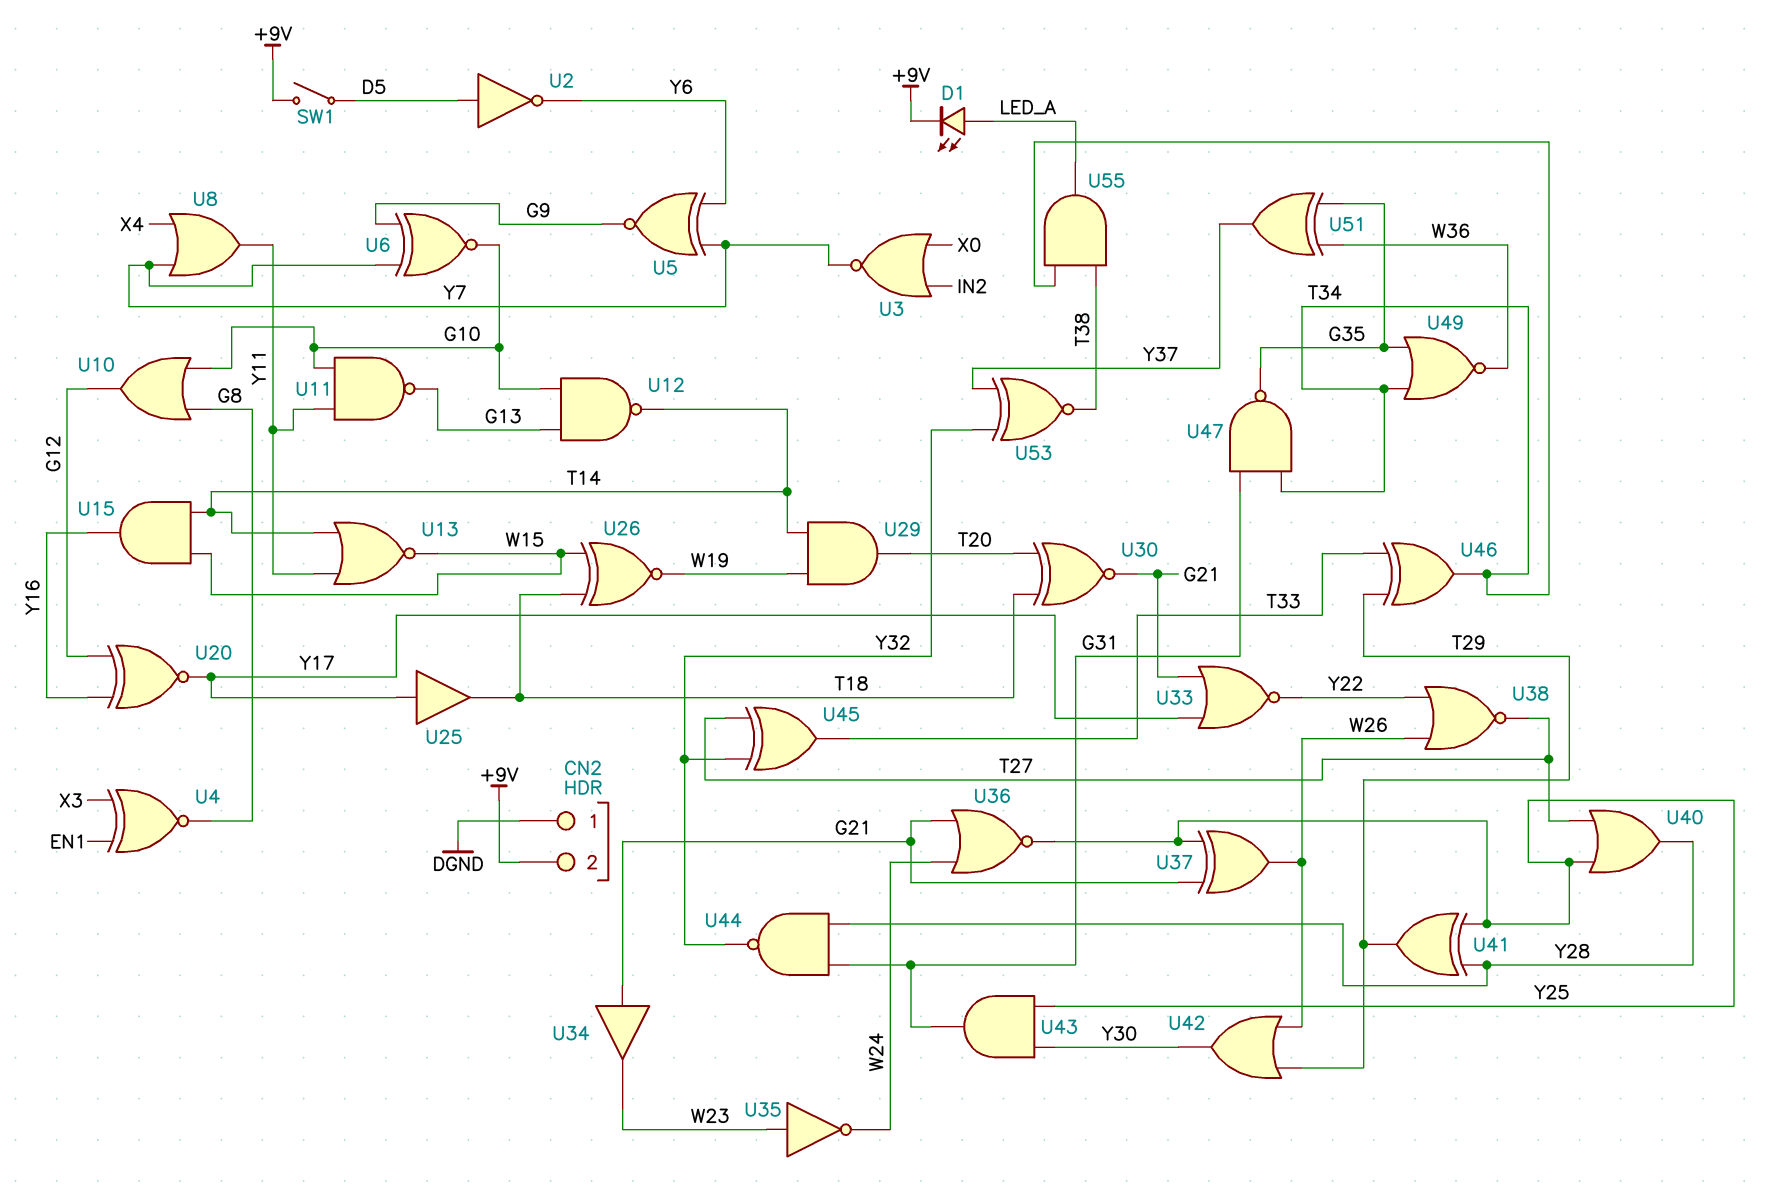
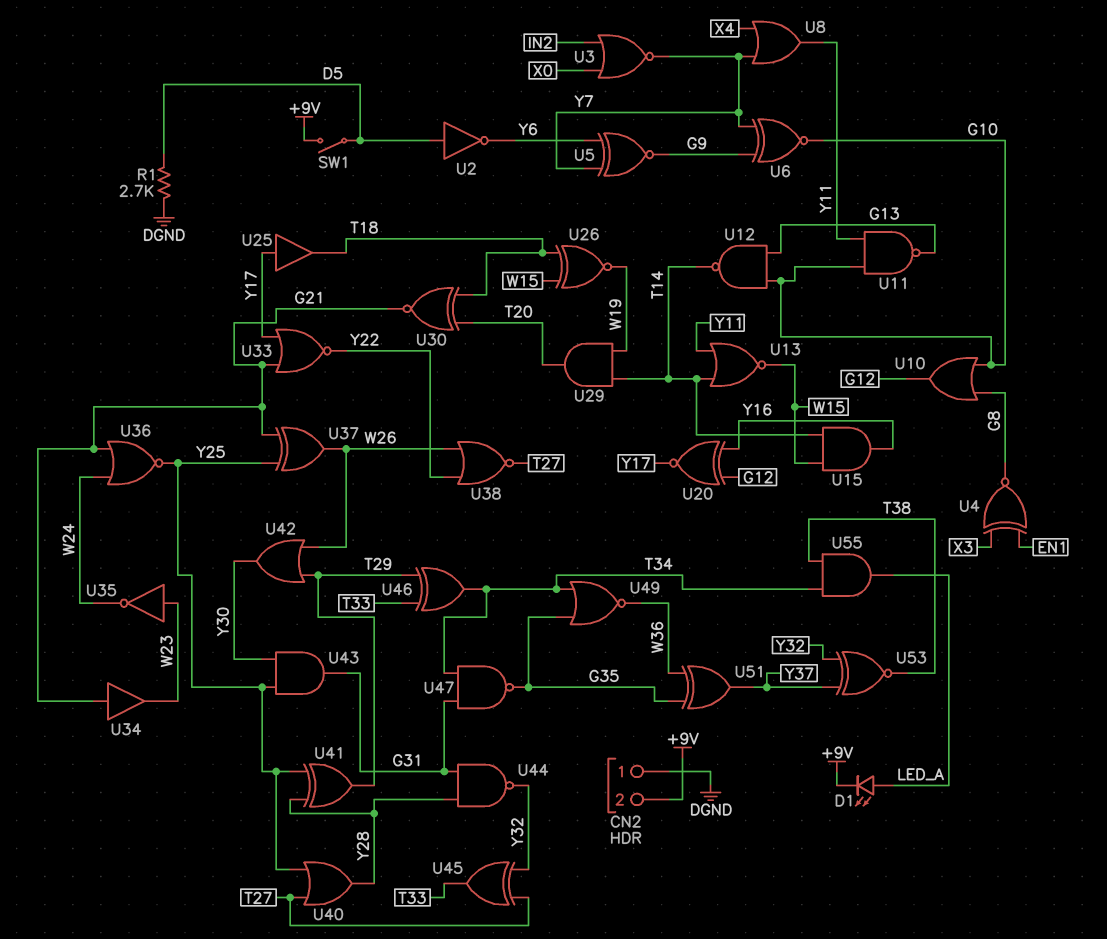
R1: none -> 2.7k (D5, DGND)

